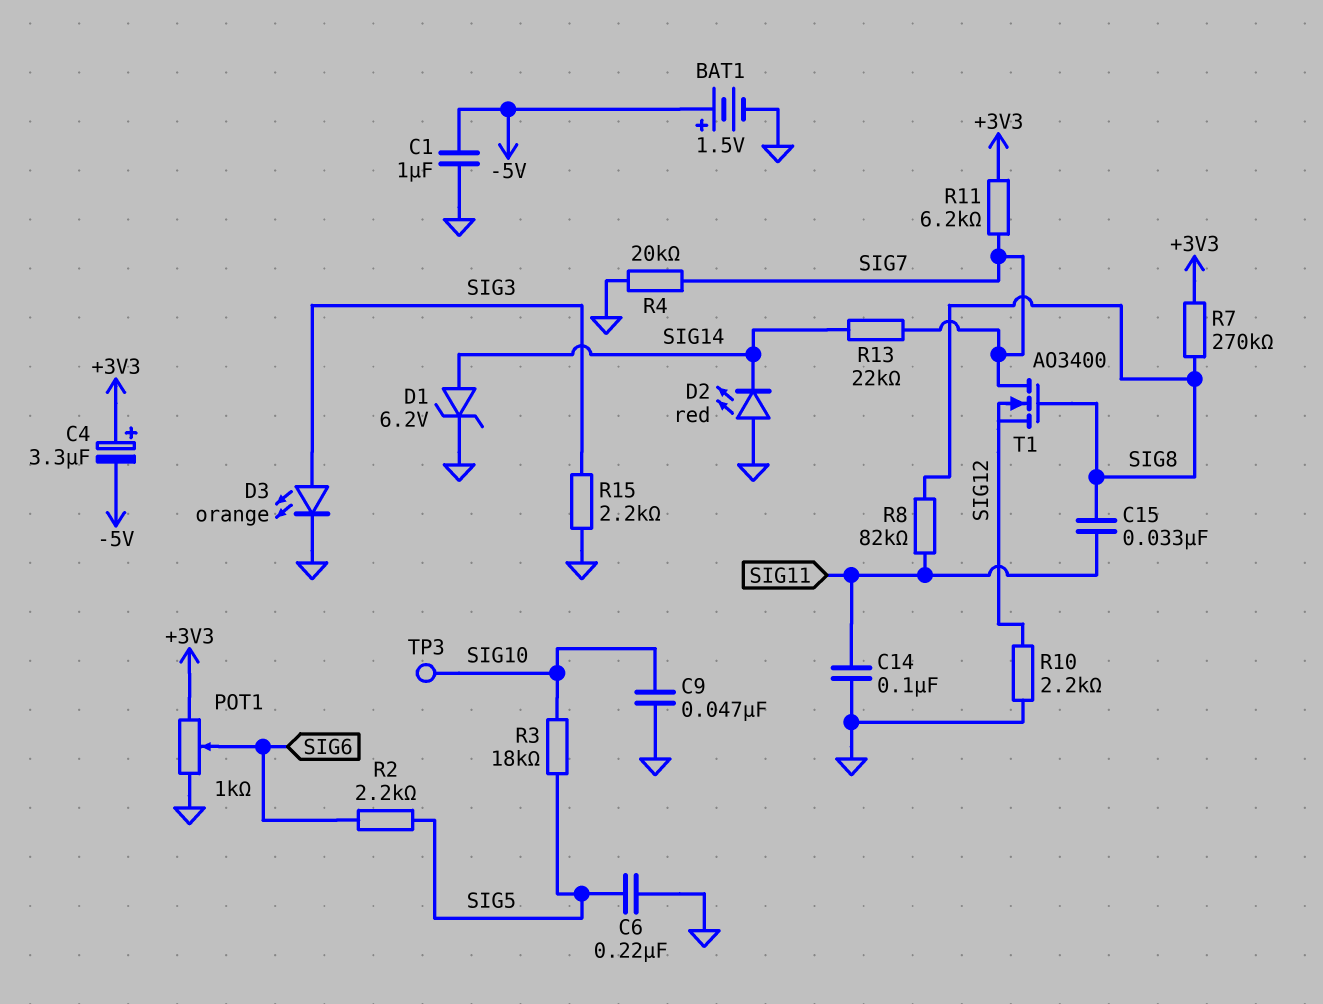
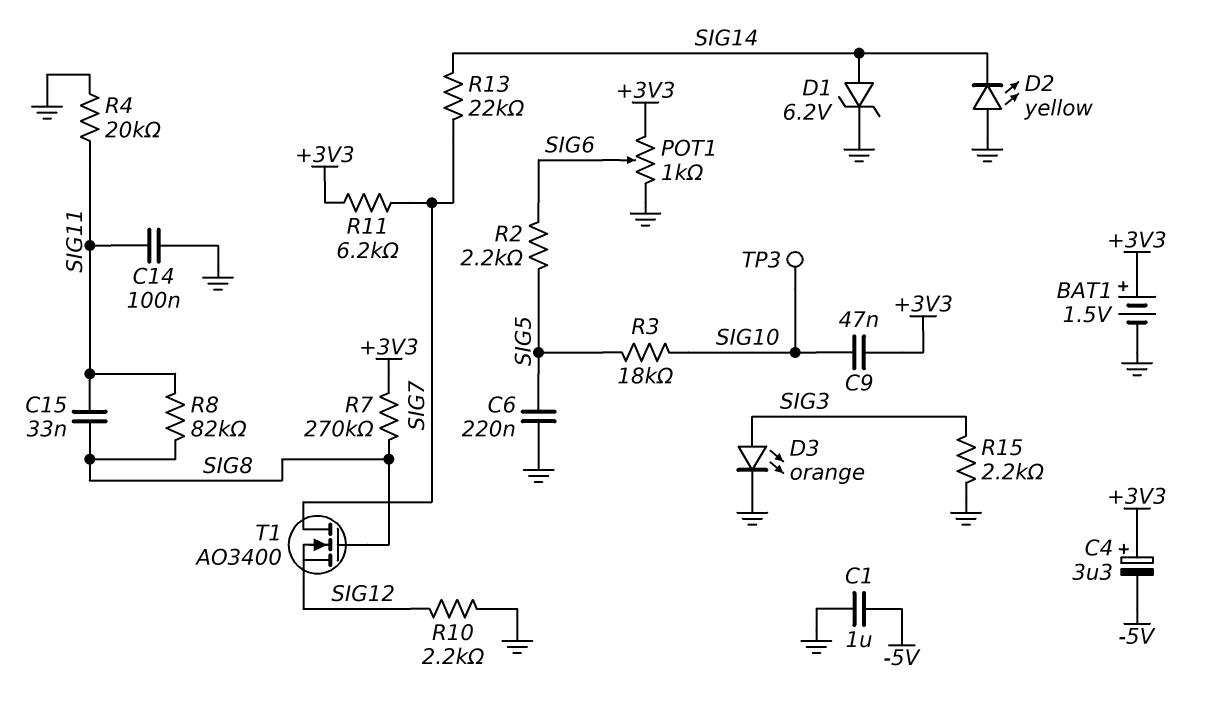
BAT1: 1.5V (plus -5V, minus GND) -> 1.5V (plus +3V3, minus GND)
C9: 47nF (GND, SIG10) -> 47nF (+3V3, SIG10)
D2: LED red (A GND, K SIG14) -> LED yellow (A GND, K SIG14)
R4: 20k (GND, SIG7) -> 20k (GND, SIG11)

